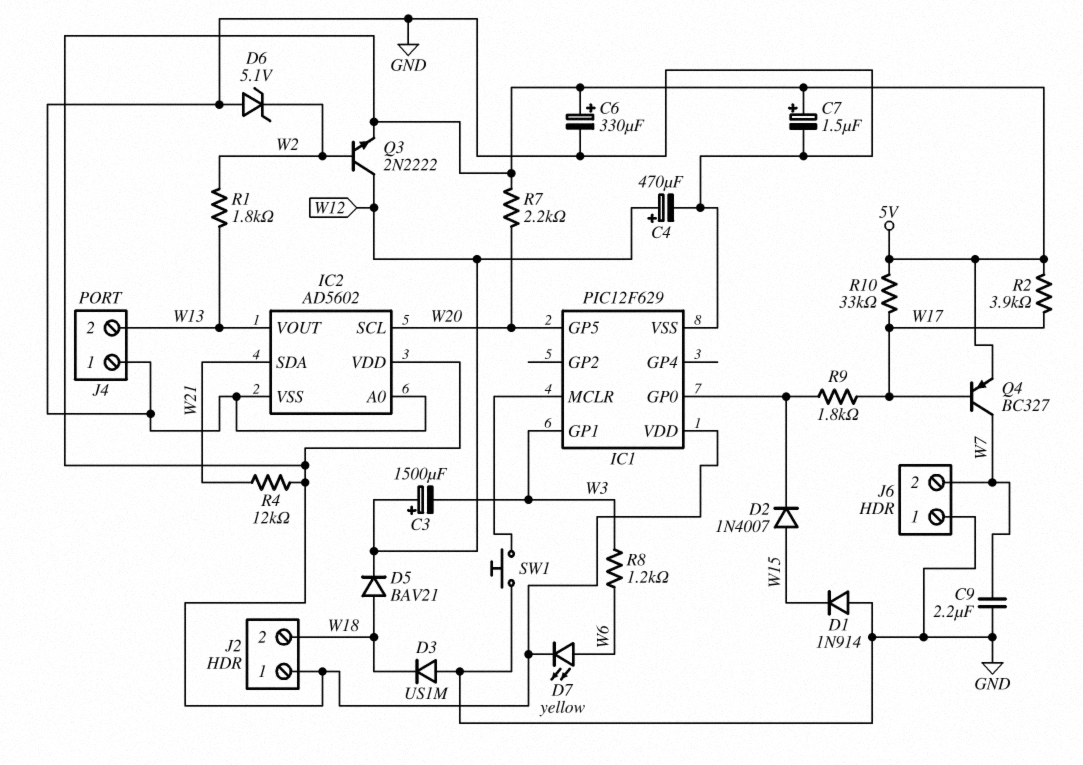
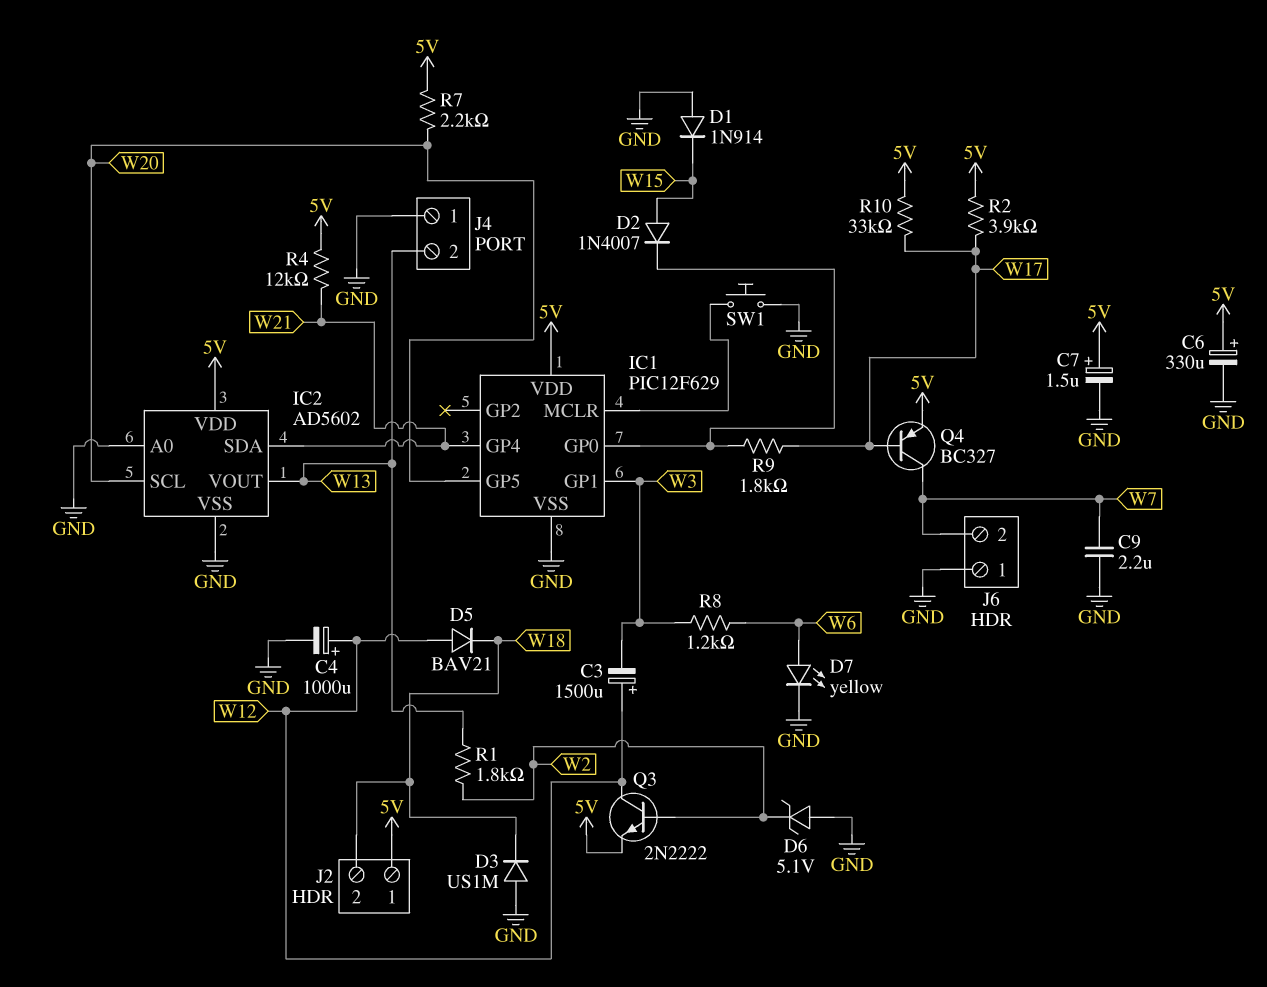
C4: 470uF (plus W12, minus GND) -> 1000uF (plus W12, minus GND)
D5: diode BAV21 (A W18, K W12) -> diode BAV21 (A W12, K W18)
D7: LED yellow (A W6, K 5V) -> LED yellow (A W6, K GND)
IC1 pin GP4: none -> W21

